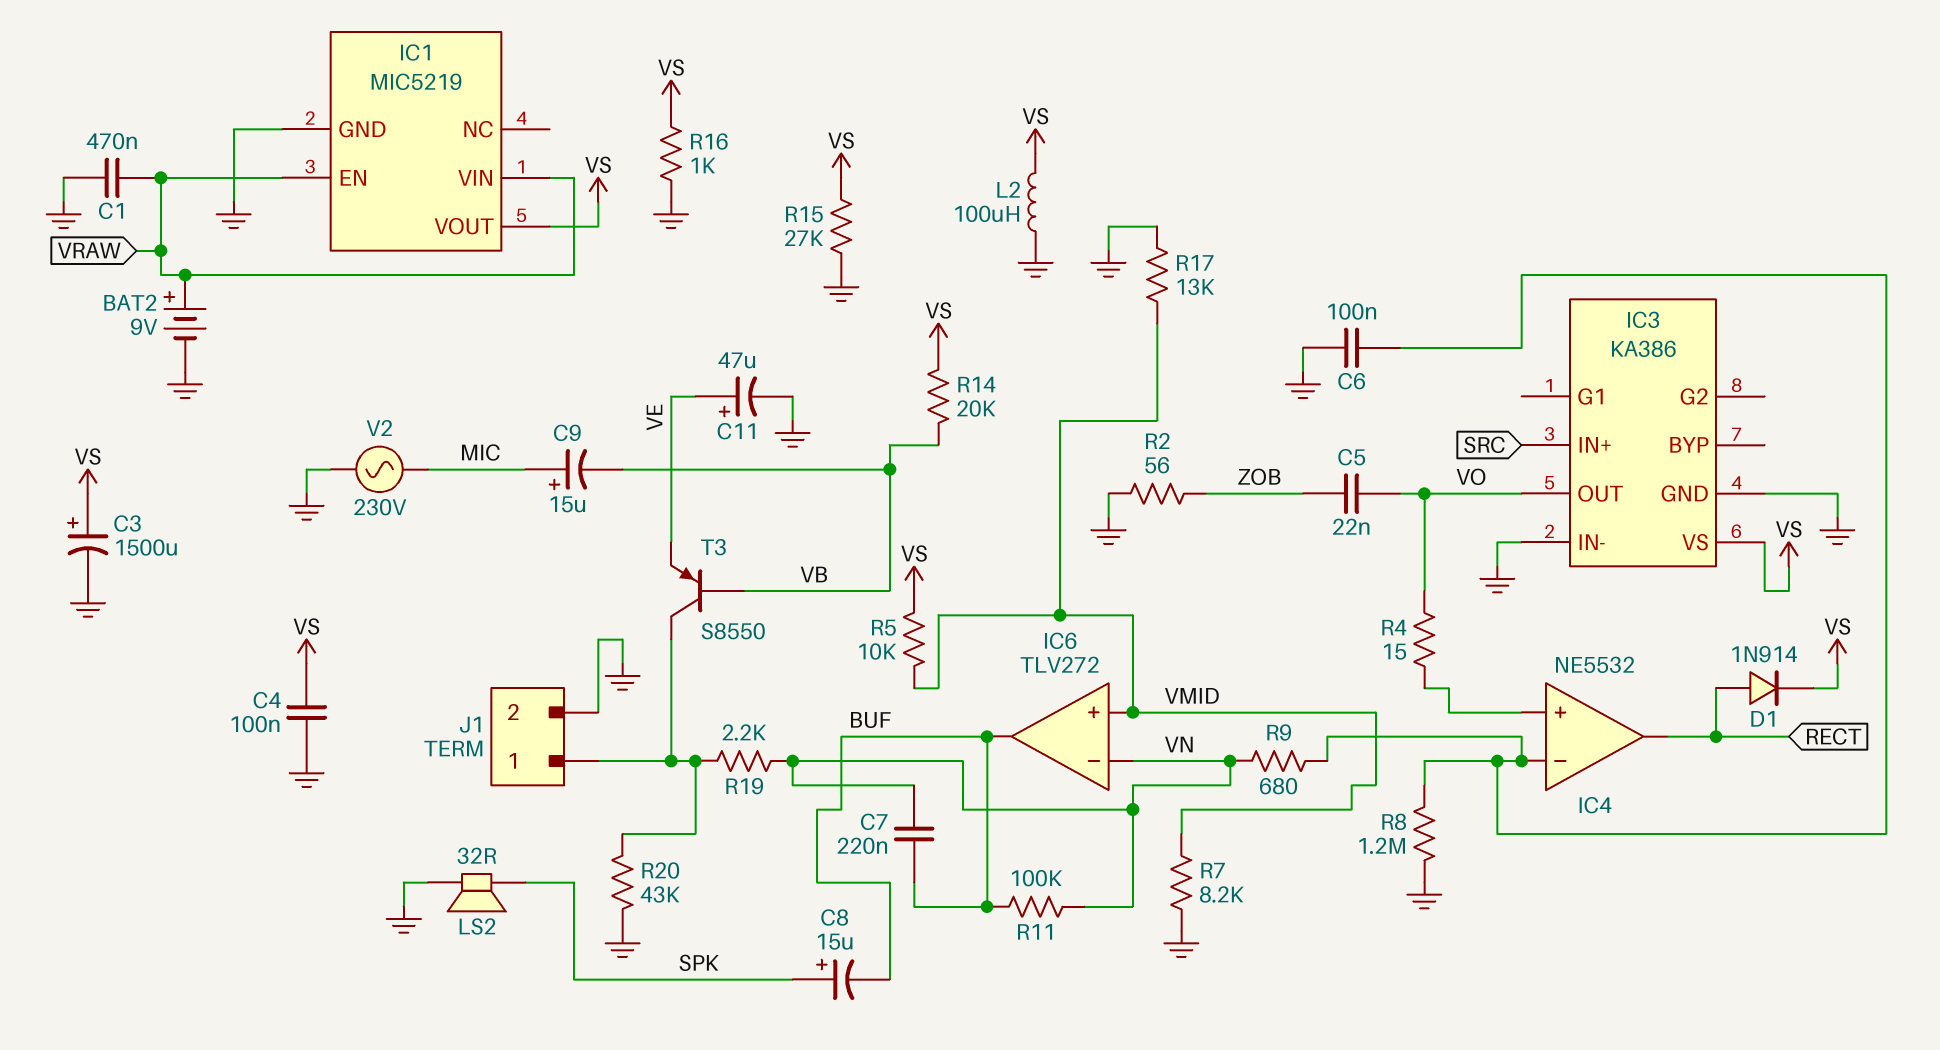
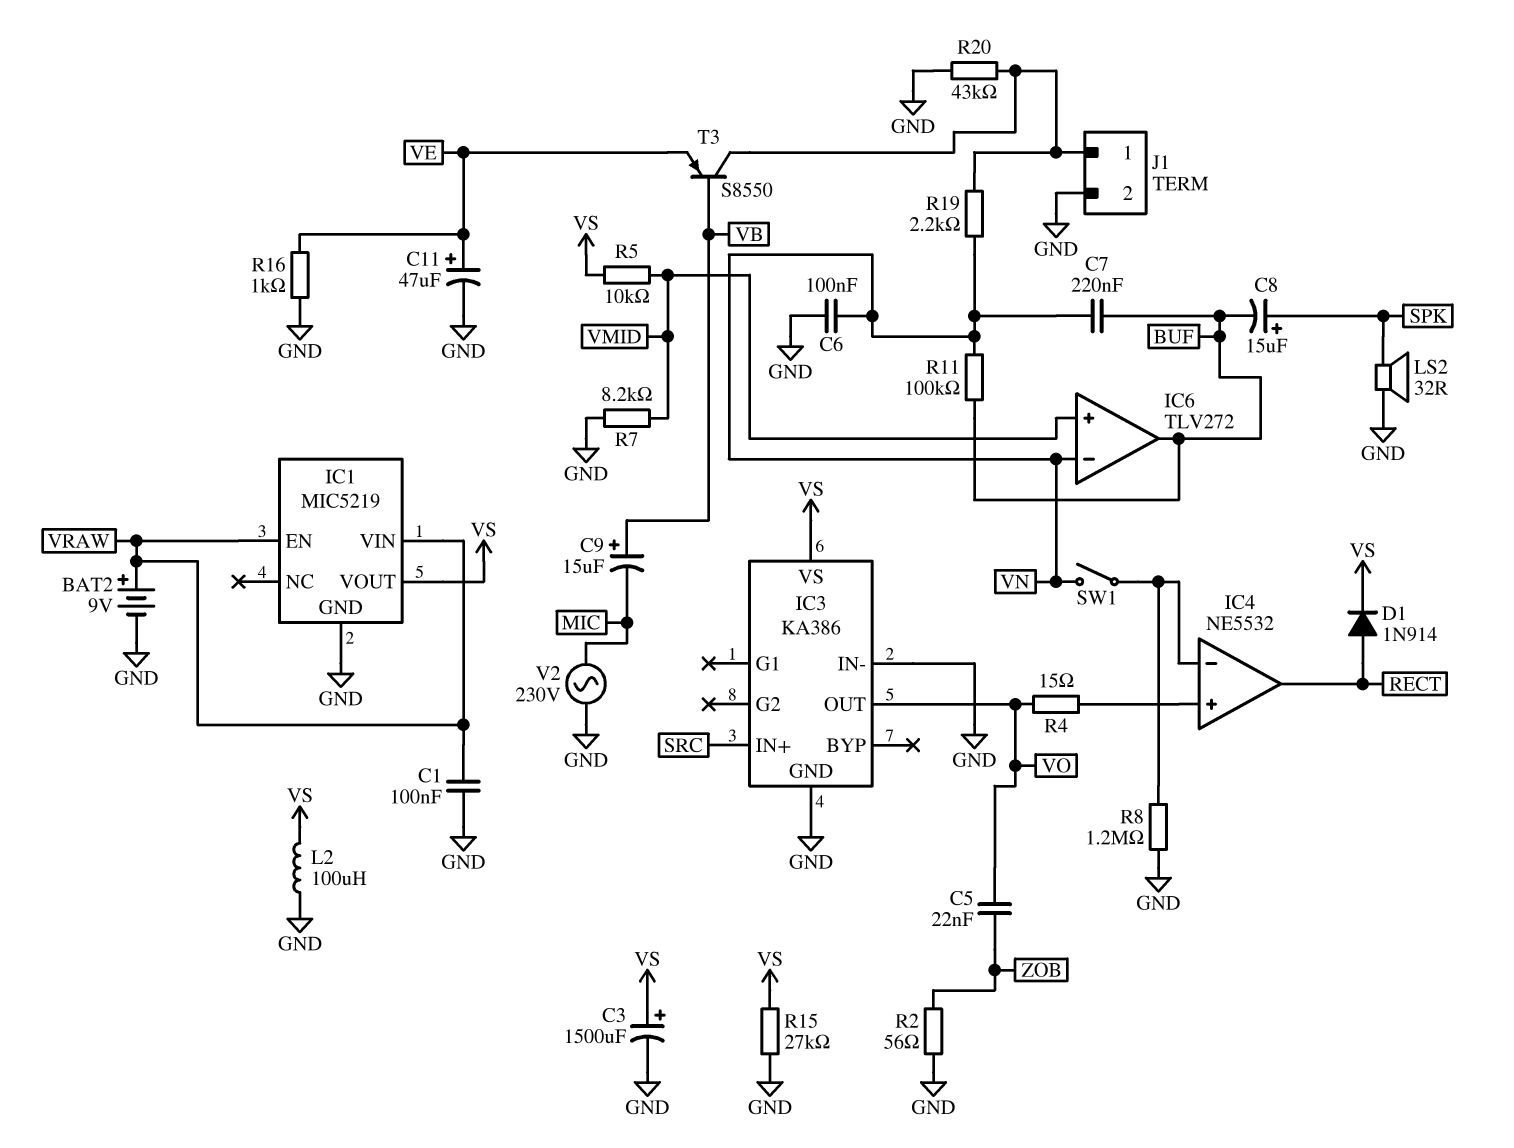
C1: 470nF (GND, VRAW) -> 100nF (GND, VRAW)
C4: 100nF (GND, VS) -> none
C6: 100nF (GND, IC4/in-) -> 100nF (GND, VN)
C9: 15uF (plus MIC, minus VB) -> 15uF (plus VB, minus MIC)
R9: 680 (IC4/in-, VN) -> none
R14: 20k (VB, VS) -> none
R16: 1k (GND, VS) -> 1k (GND, VE)
R17: 13k (GND, VMID) -> none
SW1: none -> switch (IC4/in-, VN)

